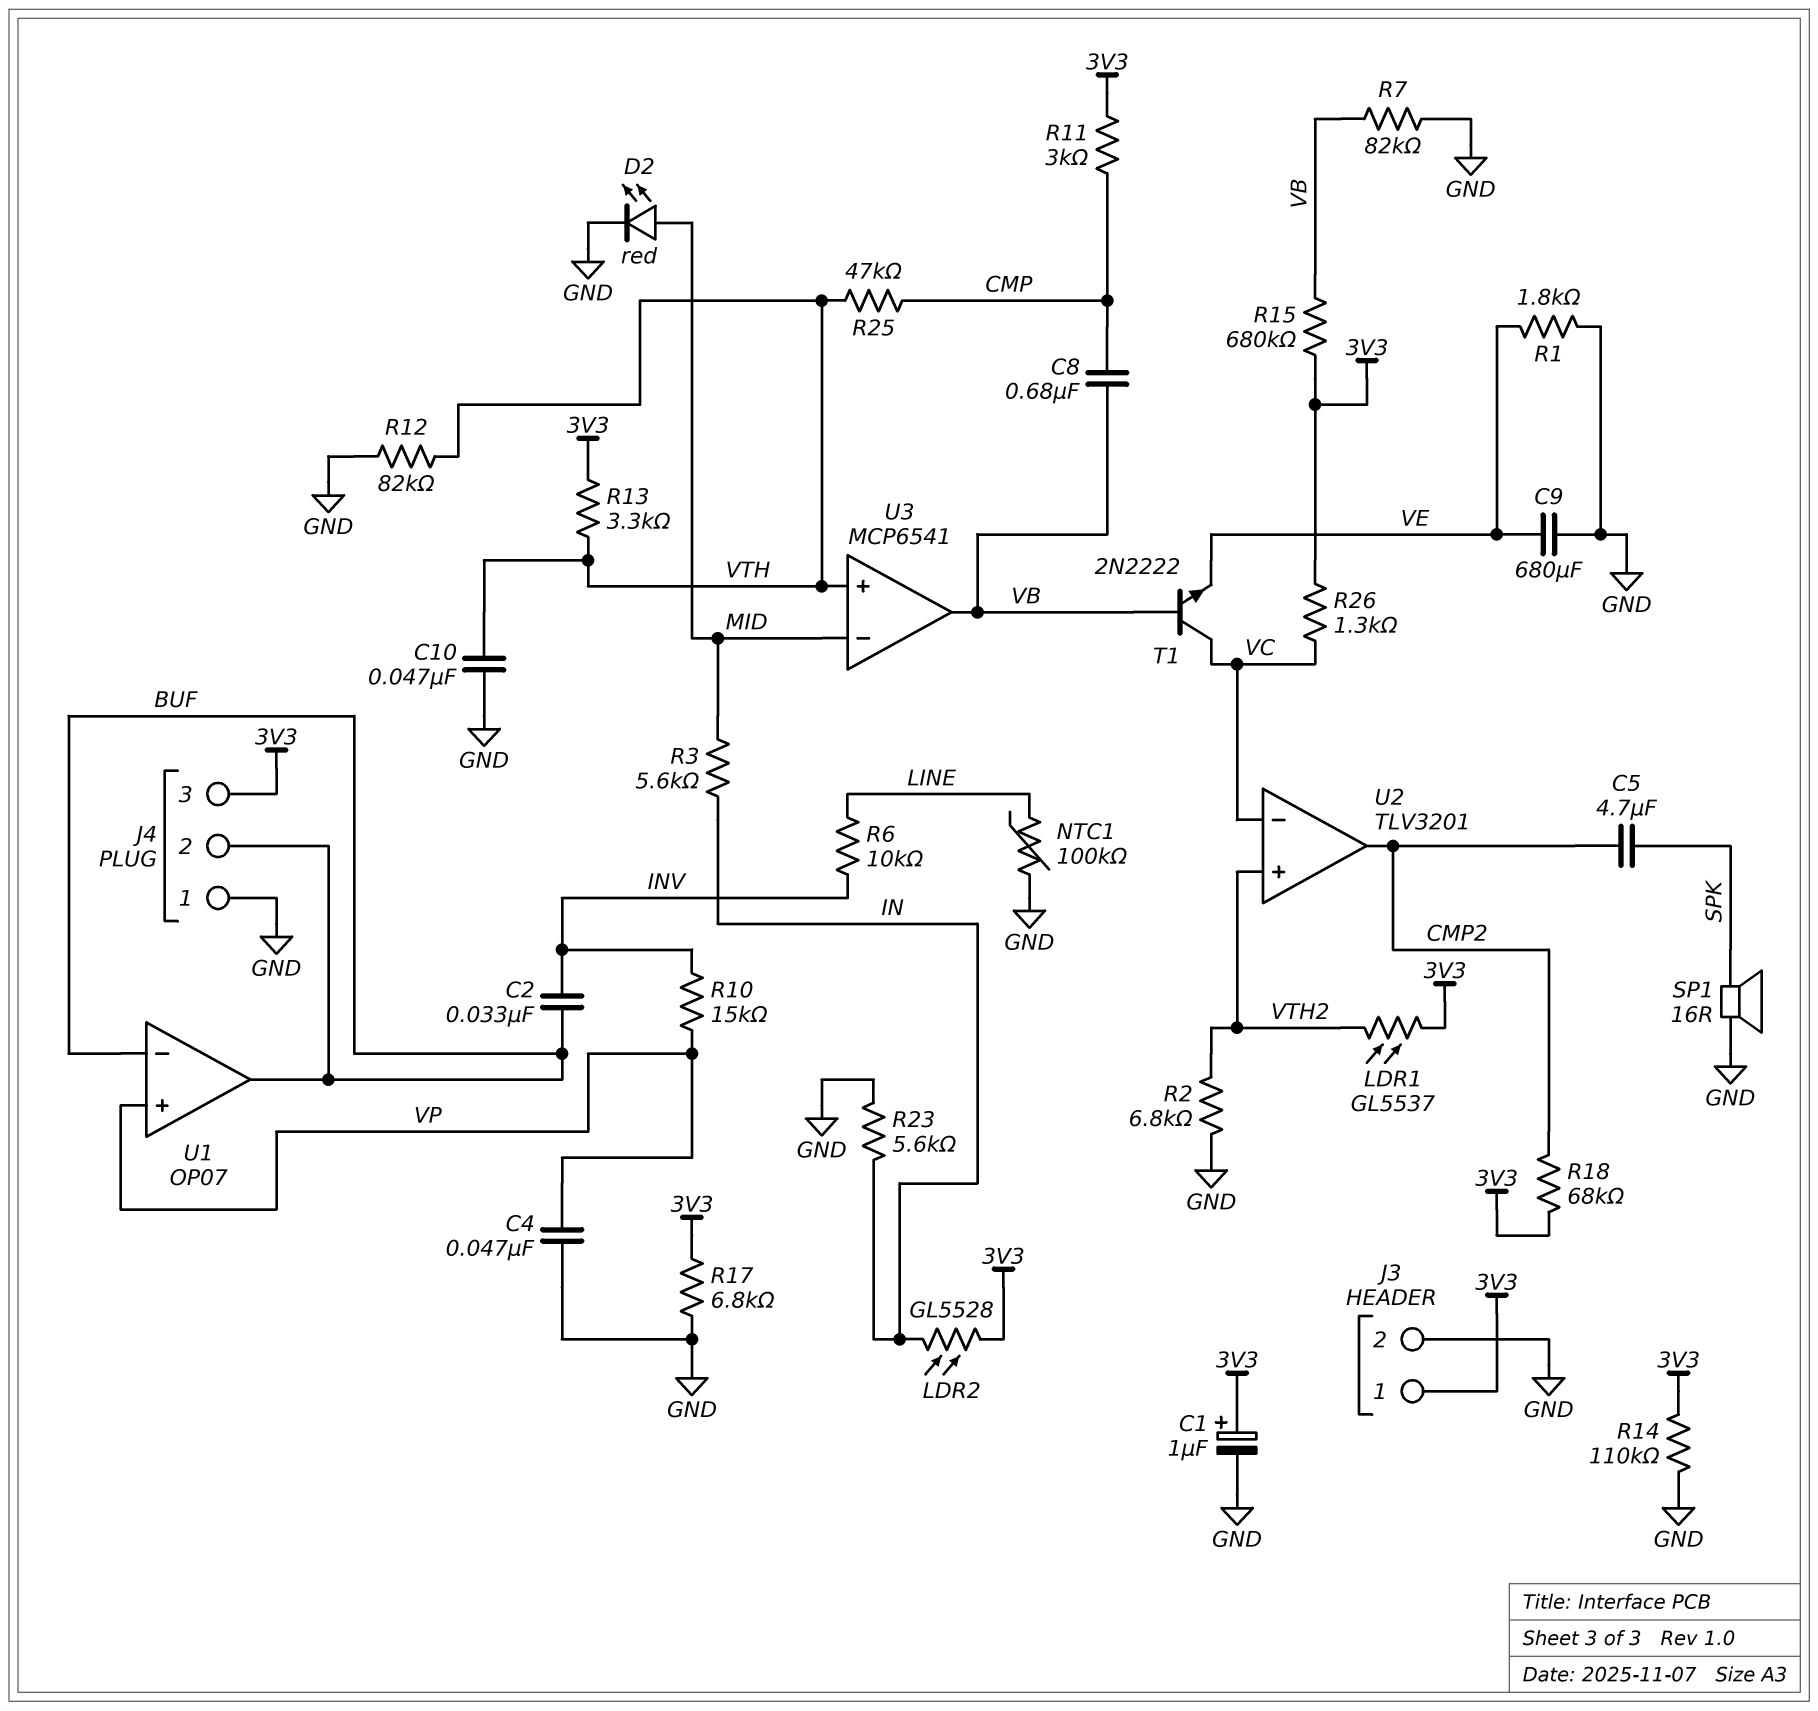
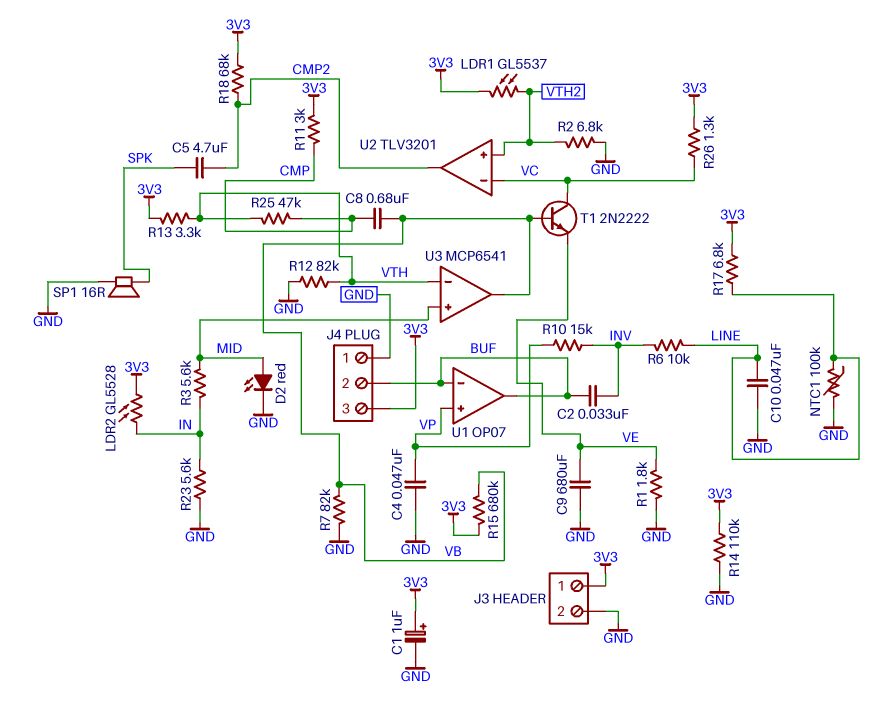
C10: 47nF (GND, VTH) -> 47nF (GND, LINE)
R17: 6.8k (3V3, GND) -> 6.8k (3V3, LINE)
U3 pin in+: VTH -> MID
U3 pin in-: MID -> VTH

